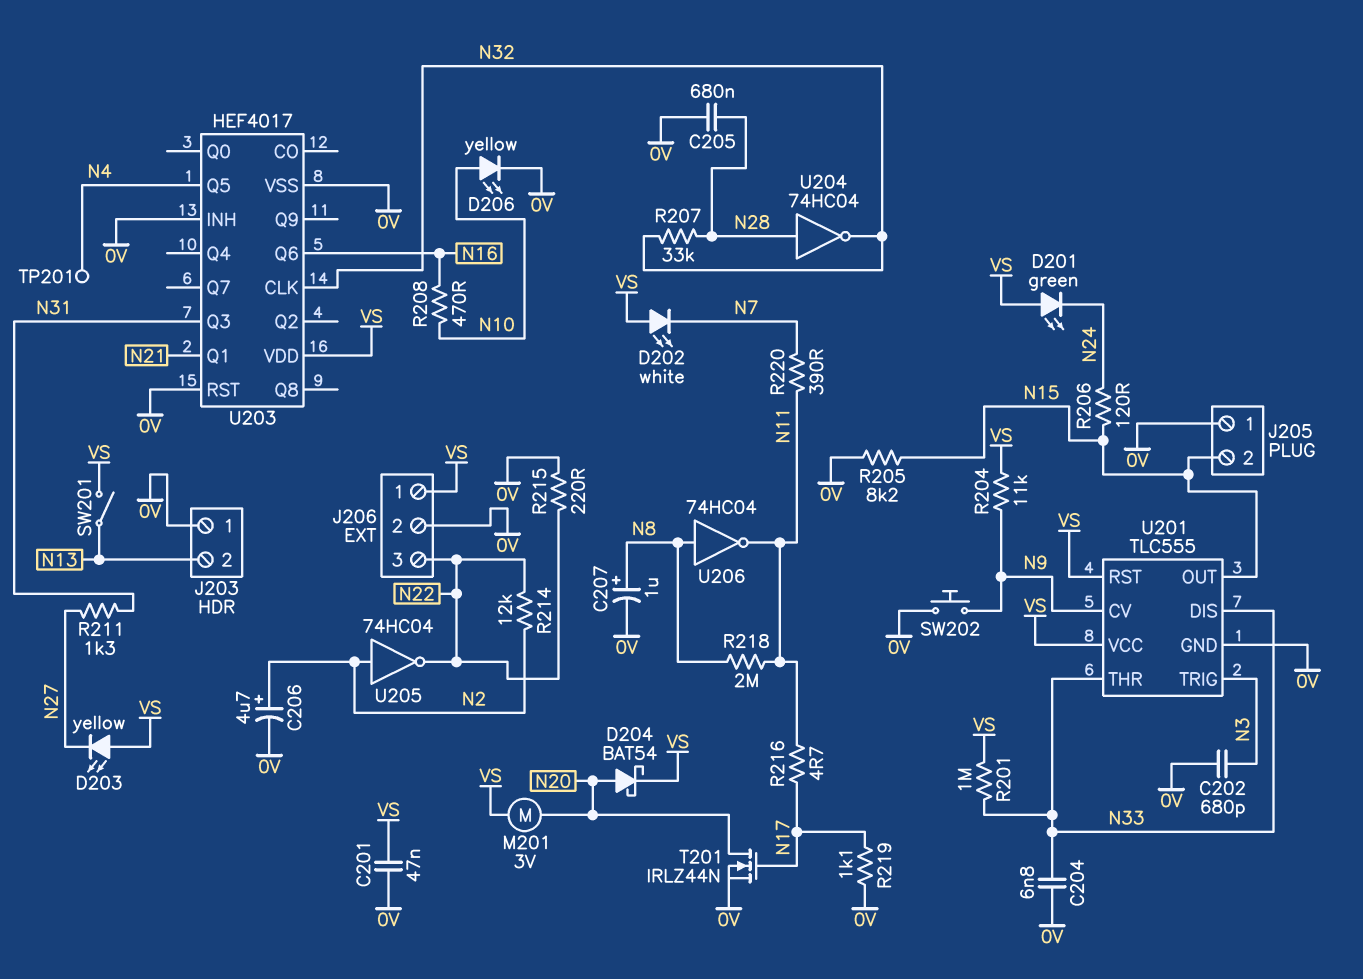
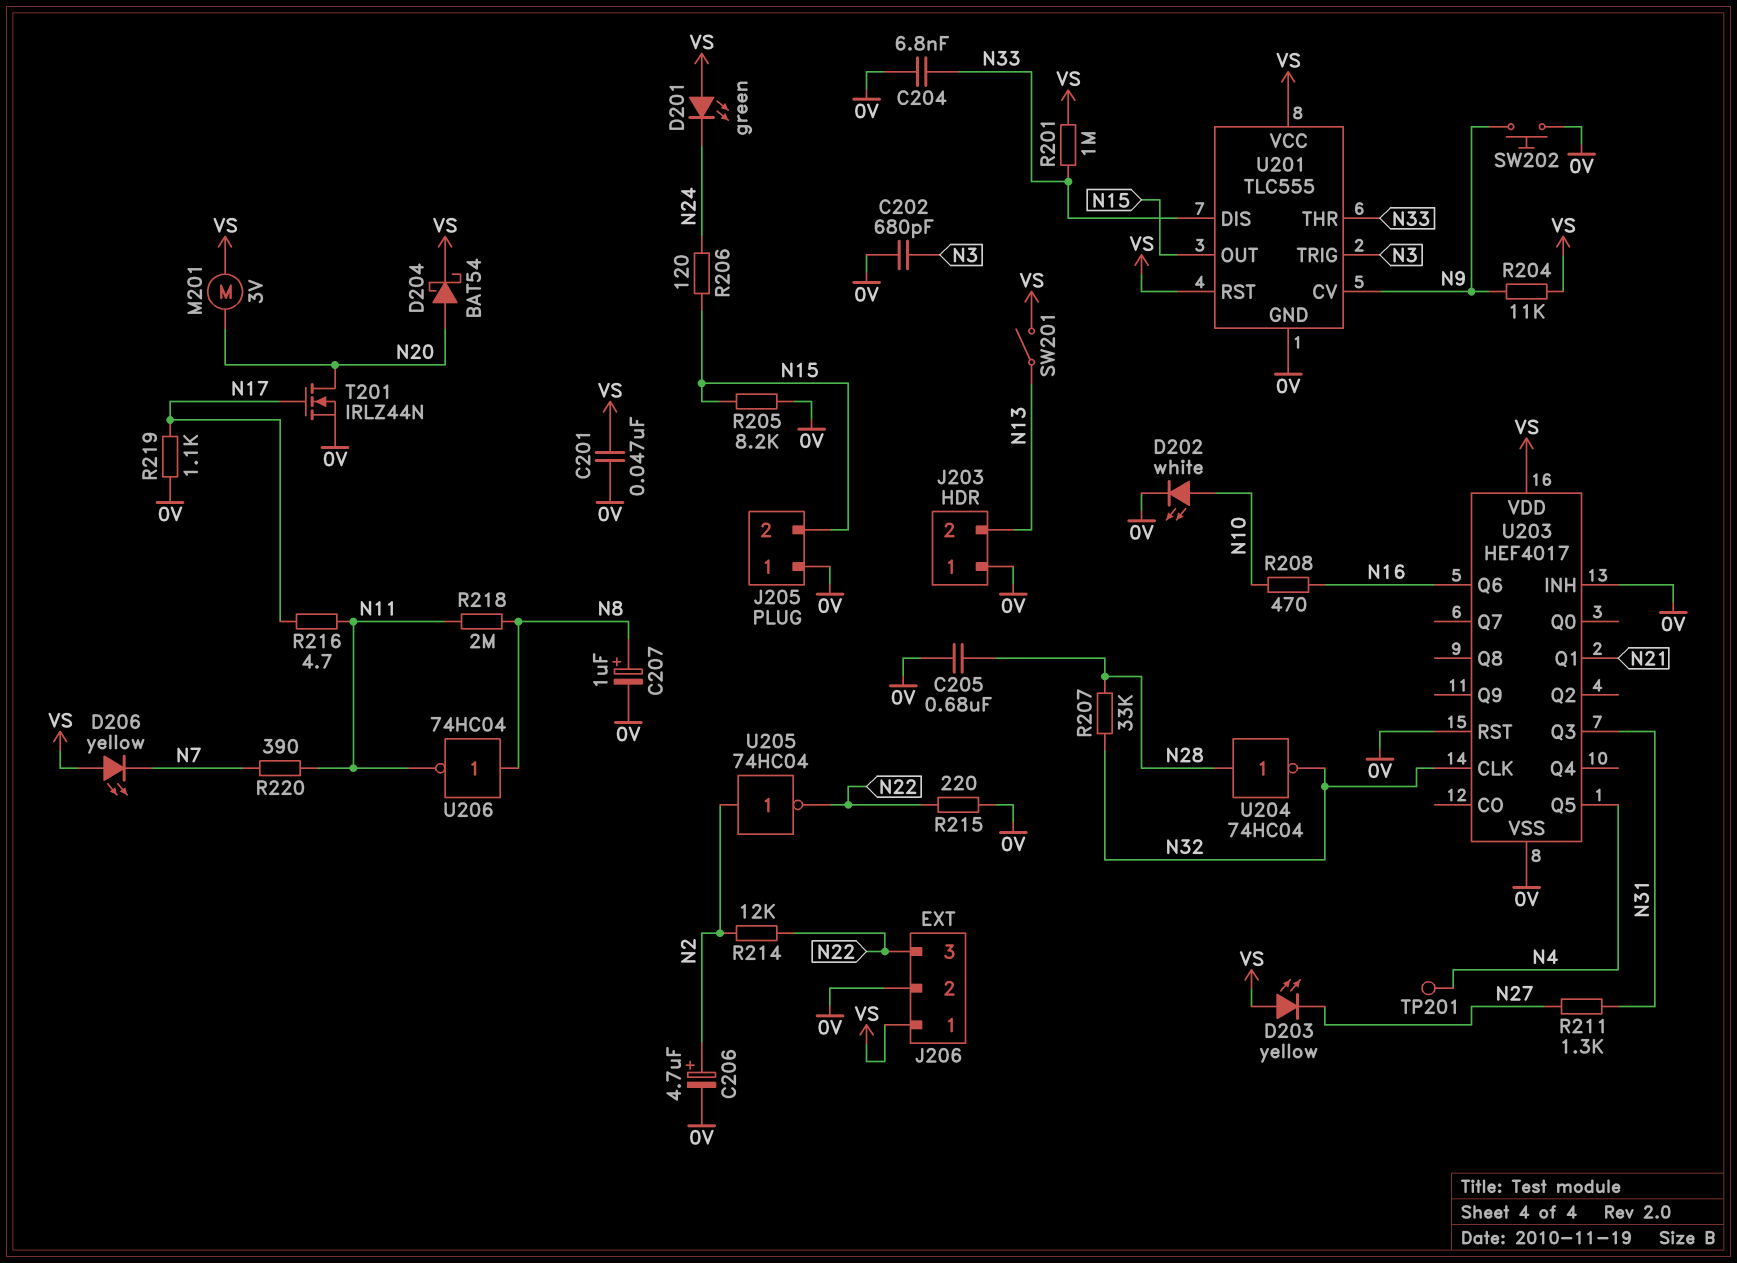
D202: LED white (A VS, K N7) -> LED white (A N10, K 0V)
D206: LED yellow (A N10, K 0V) -> LED yellow (A VS, K N7)

